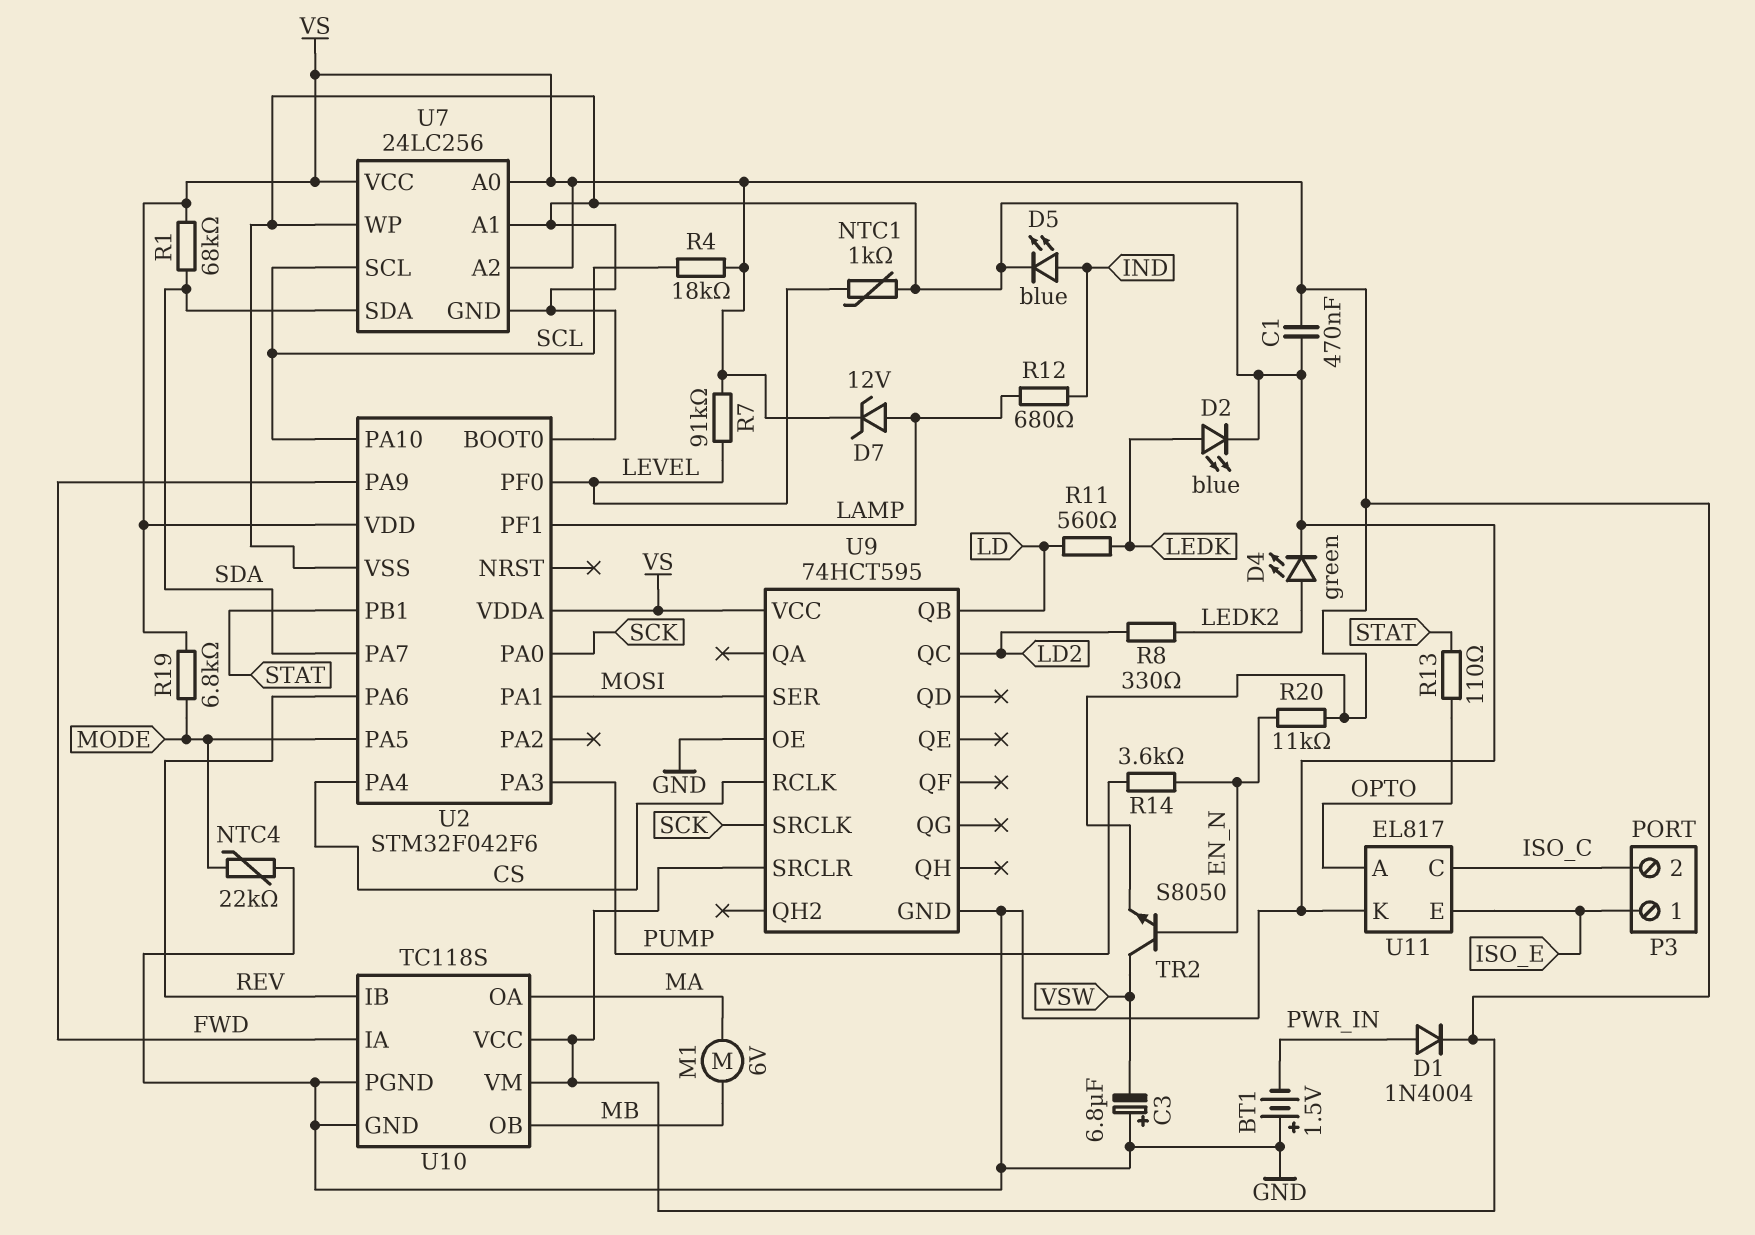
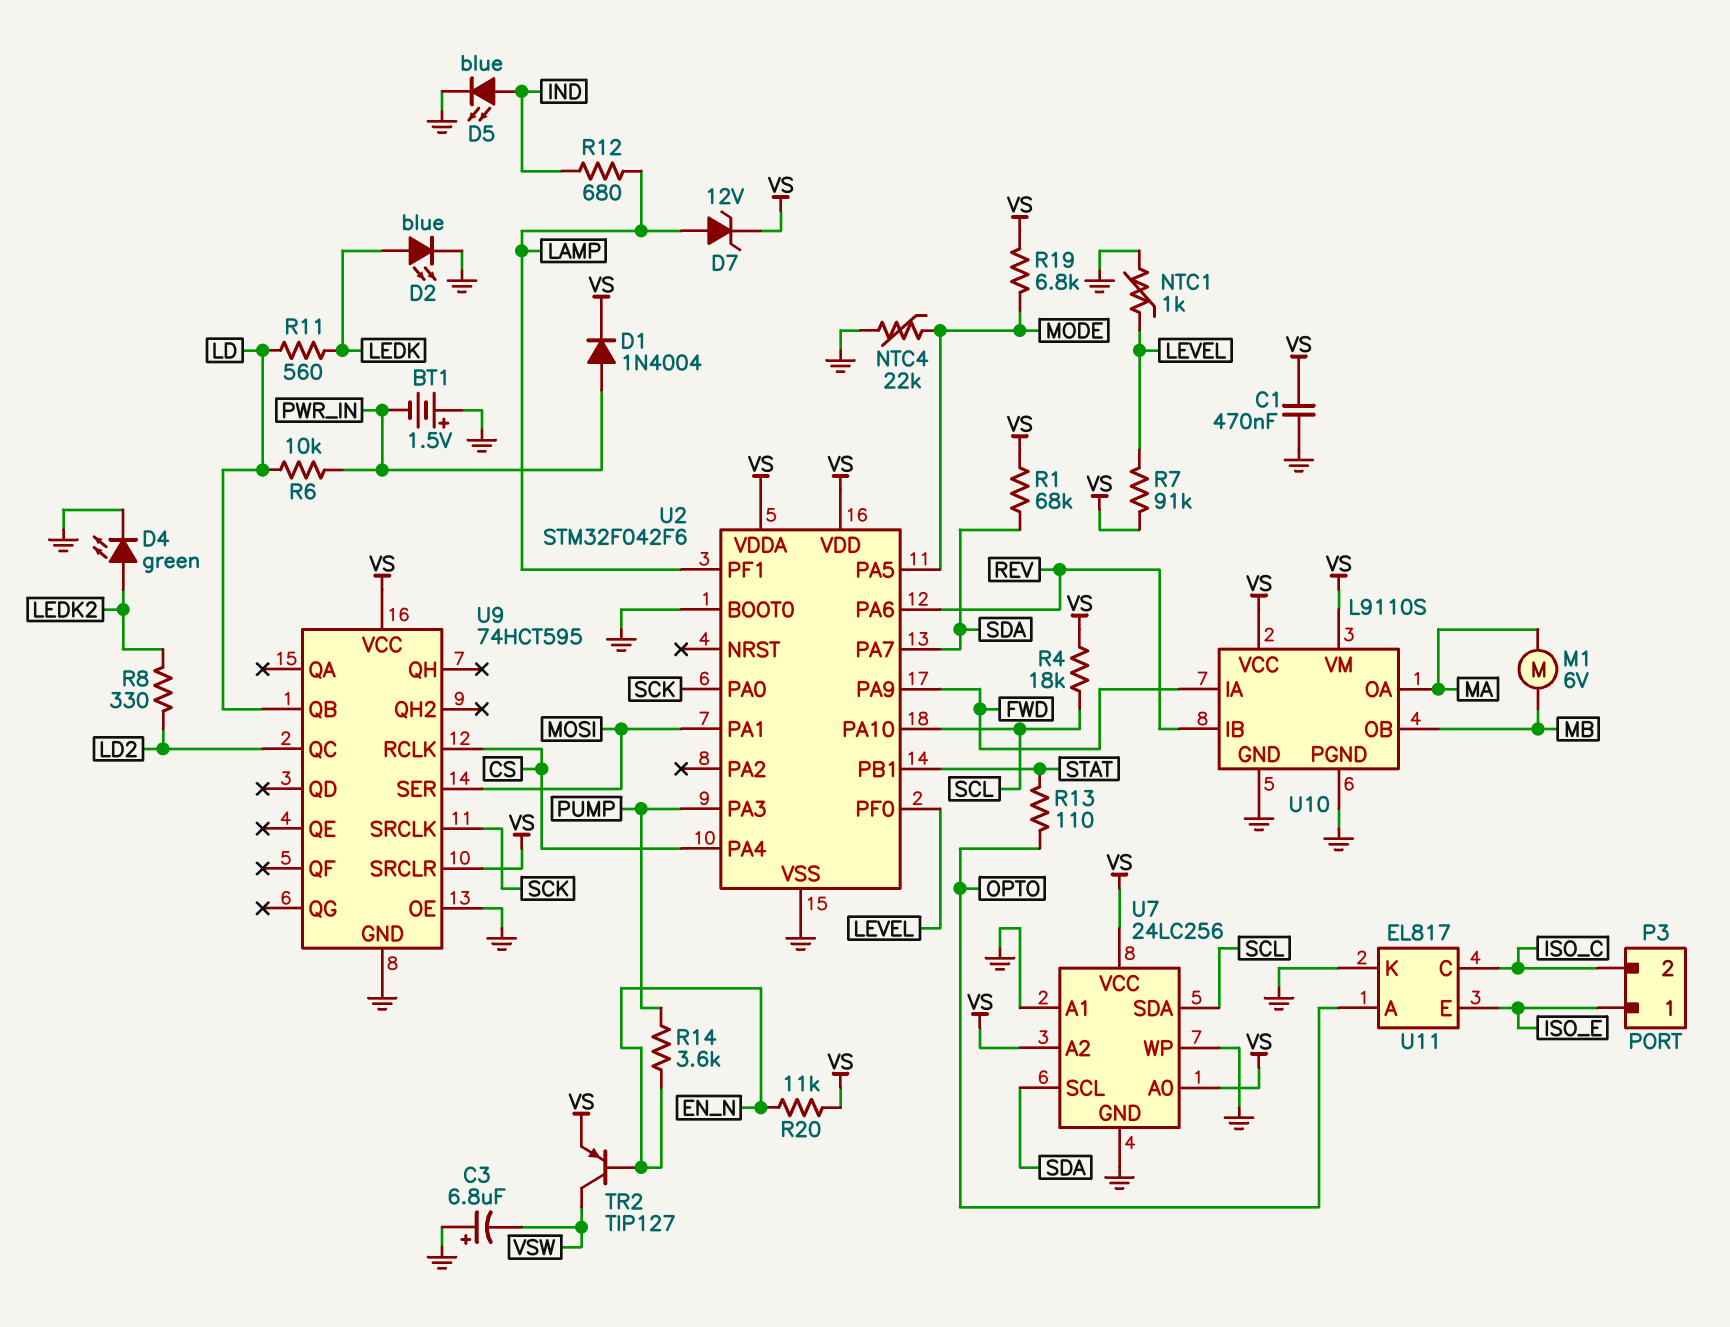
R6: none -> 10k (LD, PWR_IN)
TR2: NPN S8050 (B EN_N, C VSW, E VS) -> PNP TIP127 (B EN_N, C VSW, E VS)
U7 pin SCL: SCL -> SDA
U7 pin SDA: SDA -> SCL
U10: TC118S -> L9110S

